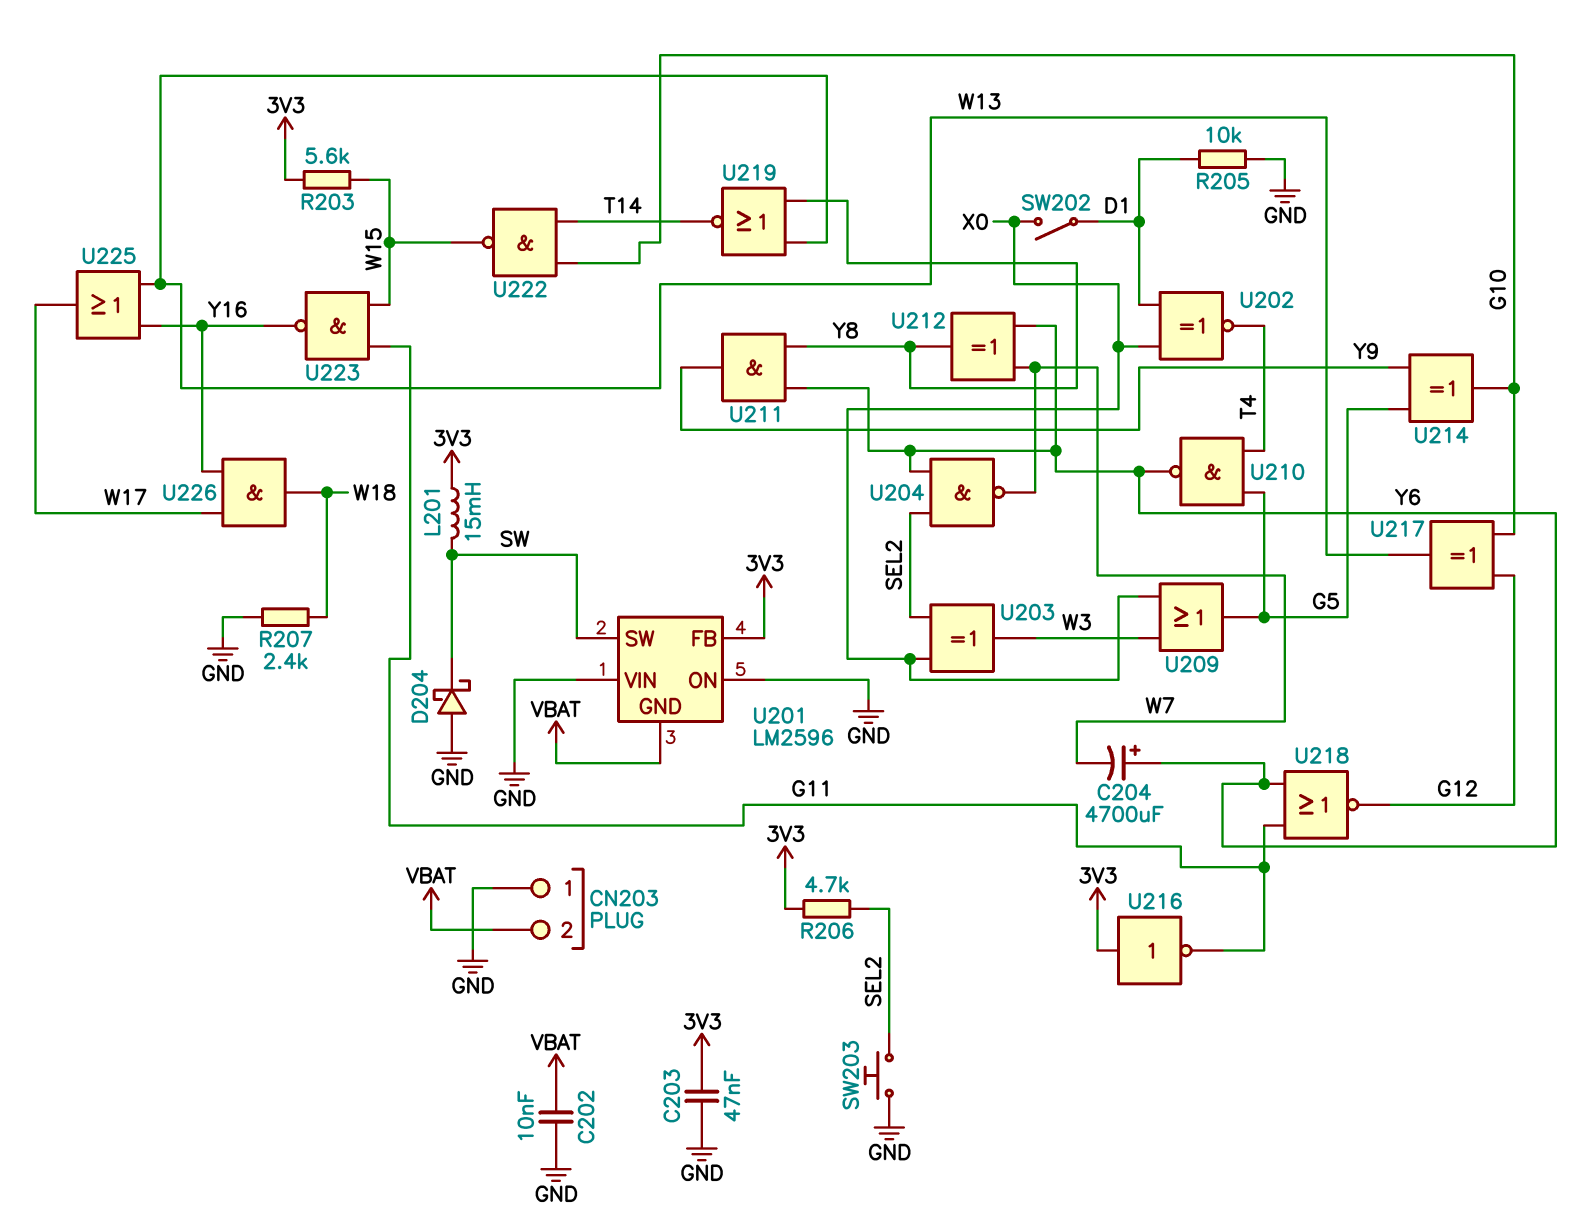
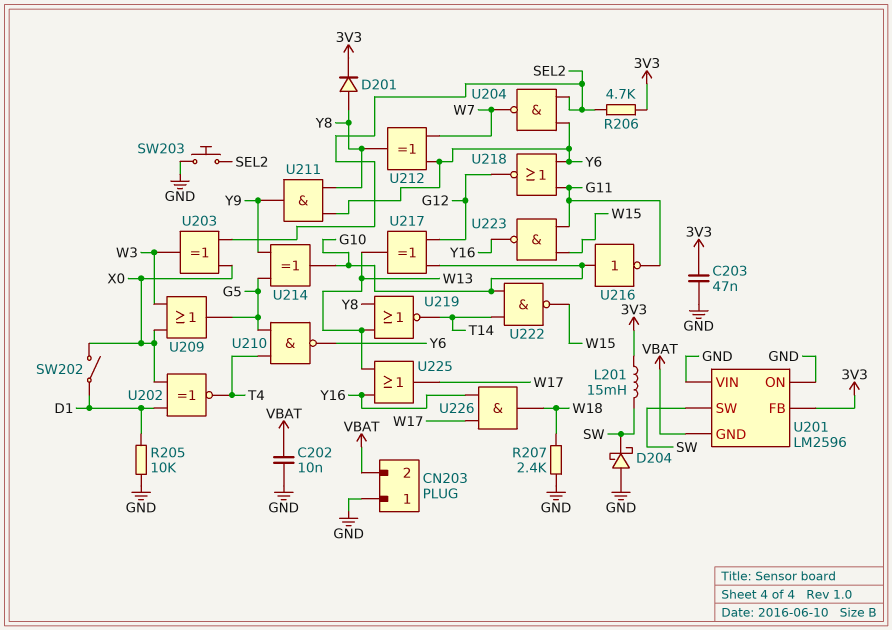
C204: 4700uF (plus Y6, minus W7) -> none
D201: none -> diode (A Y8, K 3V3)
R203: 5.6k (3V3, W15) -> none
U216: NOT (in 3V3, out G11) -> NOT (in G10, out G11)

